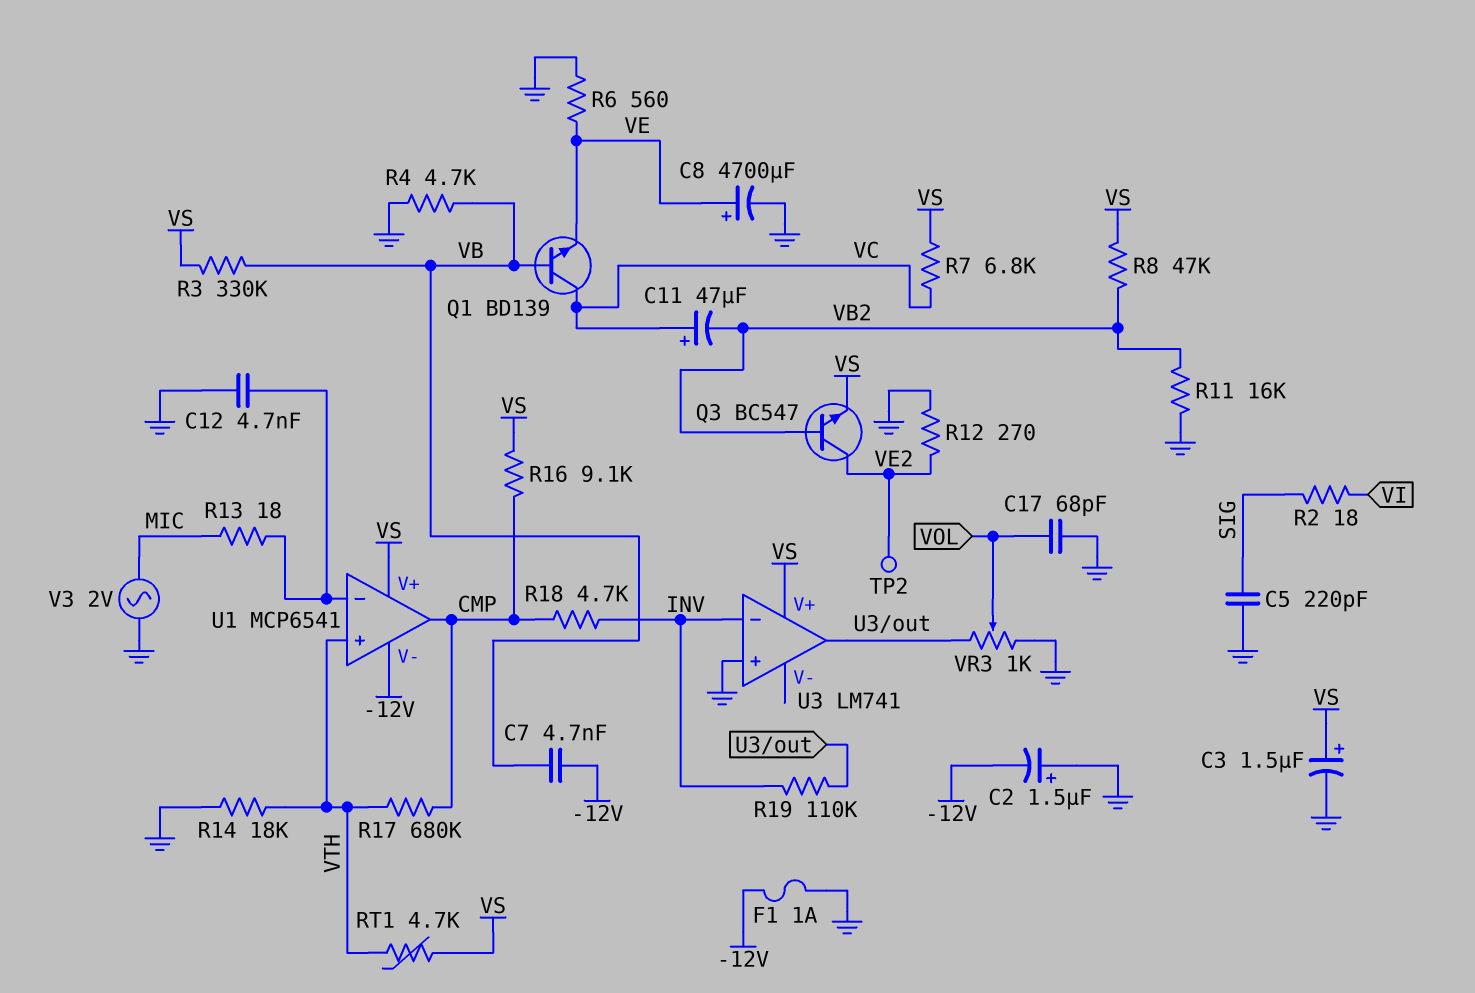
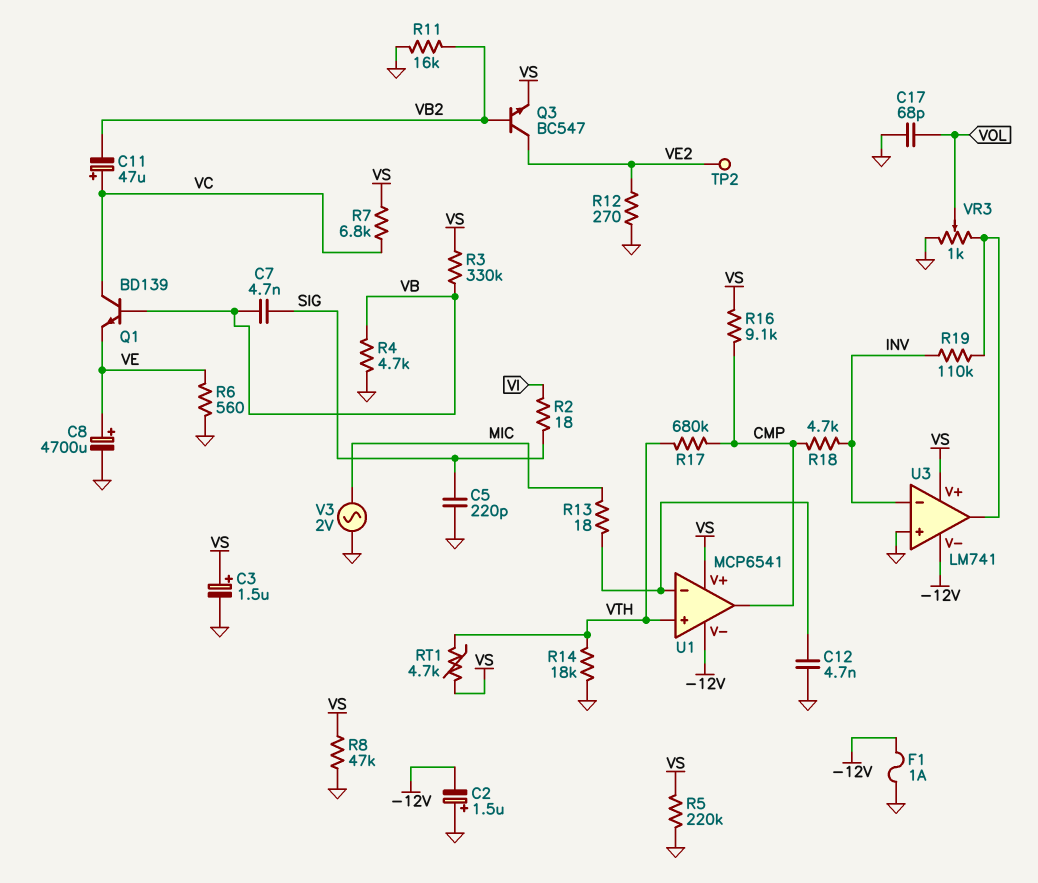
C7: 4.7nF (-12V, VB) -> 4.7nF (SIG, VB)
R5: none -> 220k (GND, VS)
R8: 47k (VB2, VS) -> 47k (GND, VS)
U3 pin V-: none -> -12V

